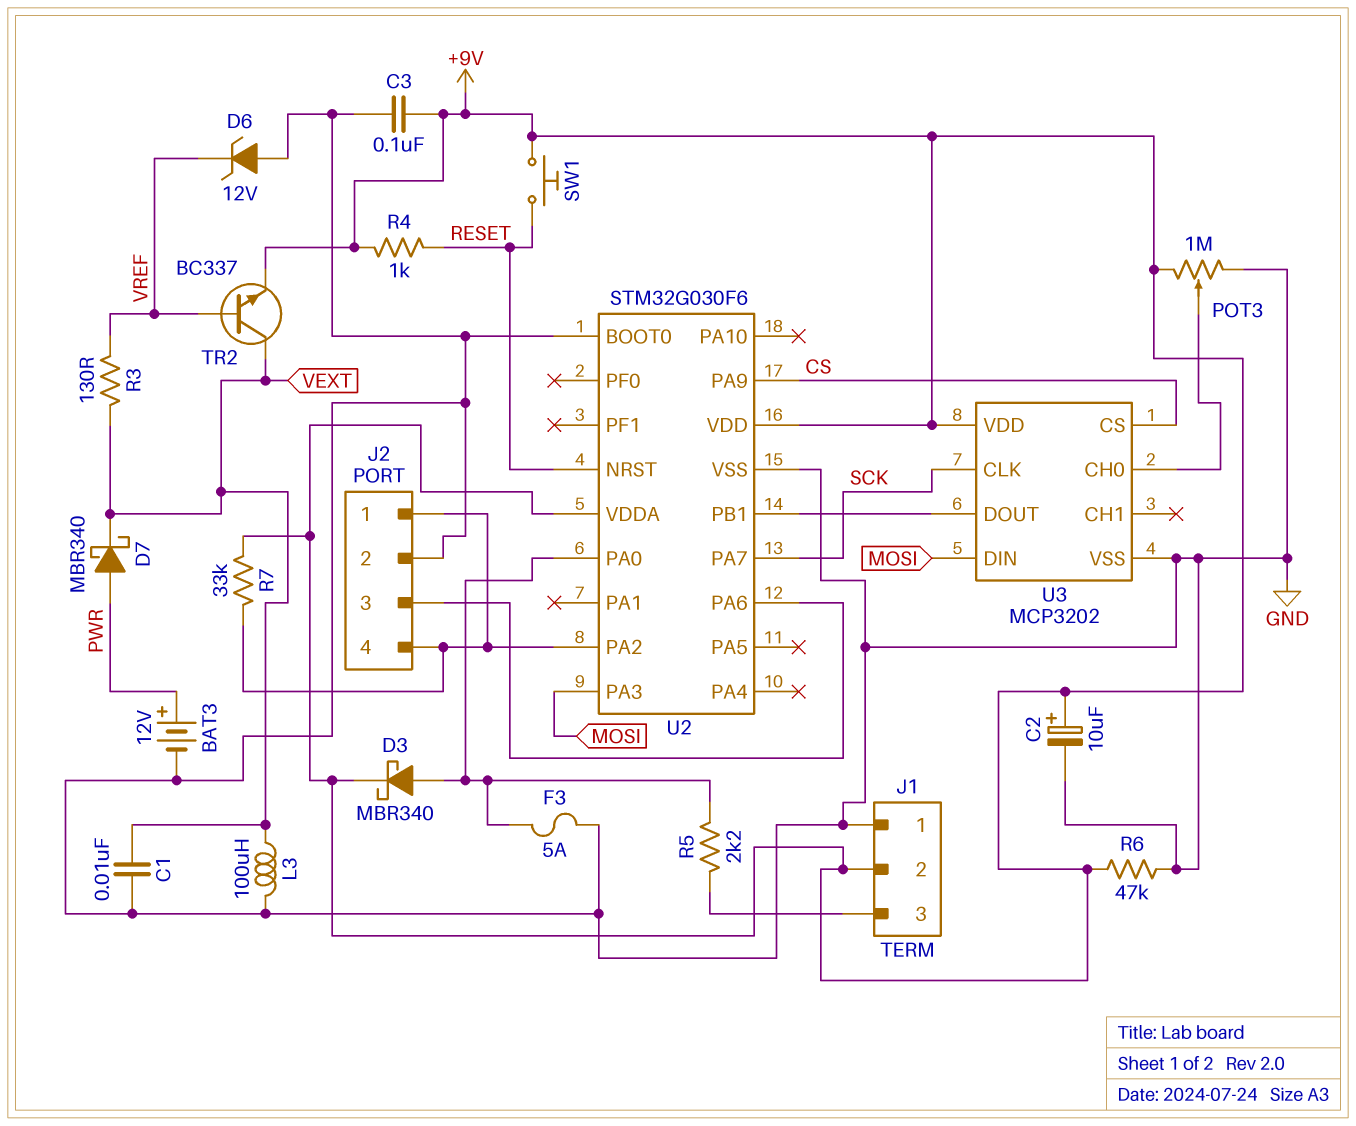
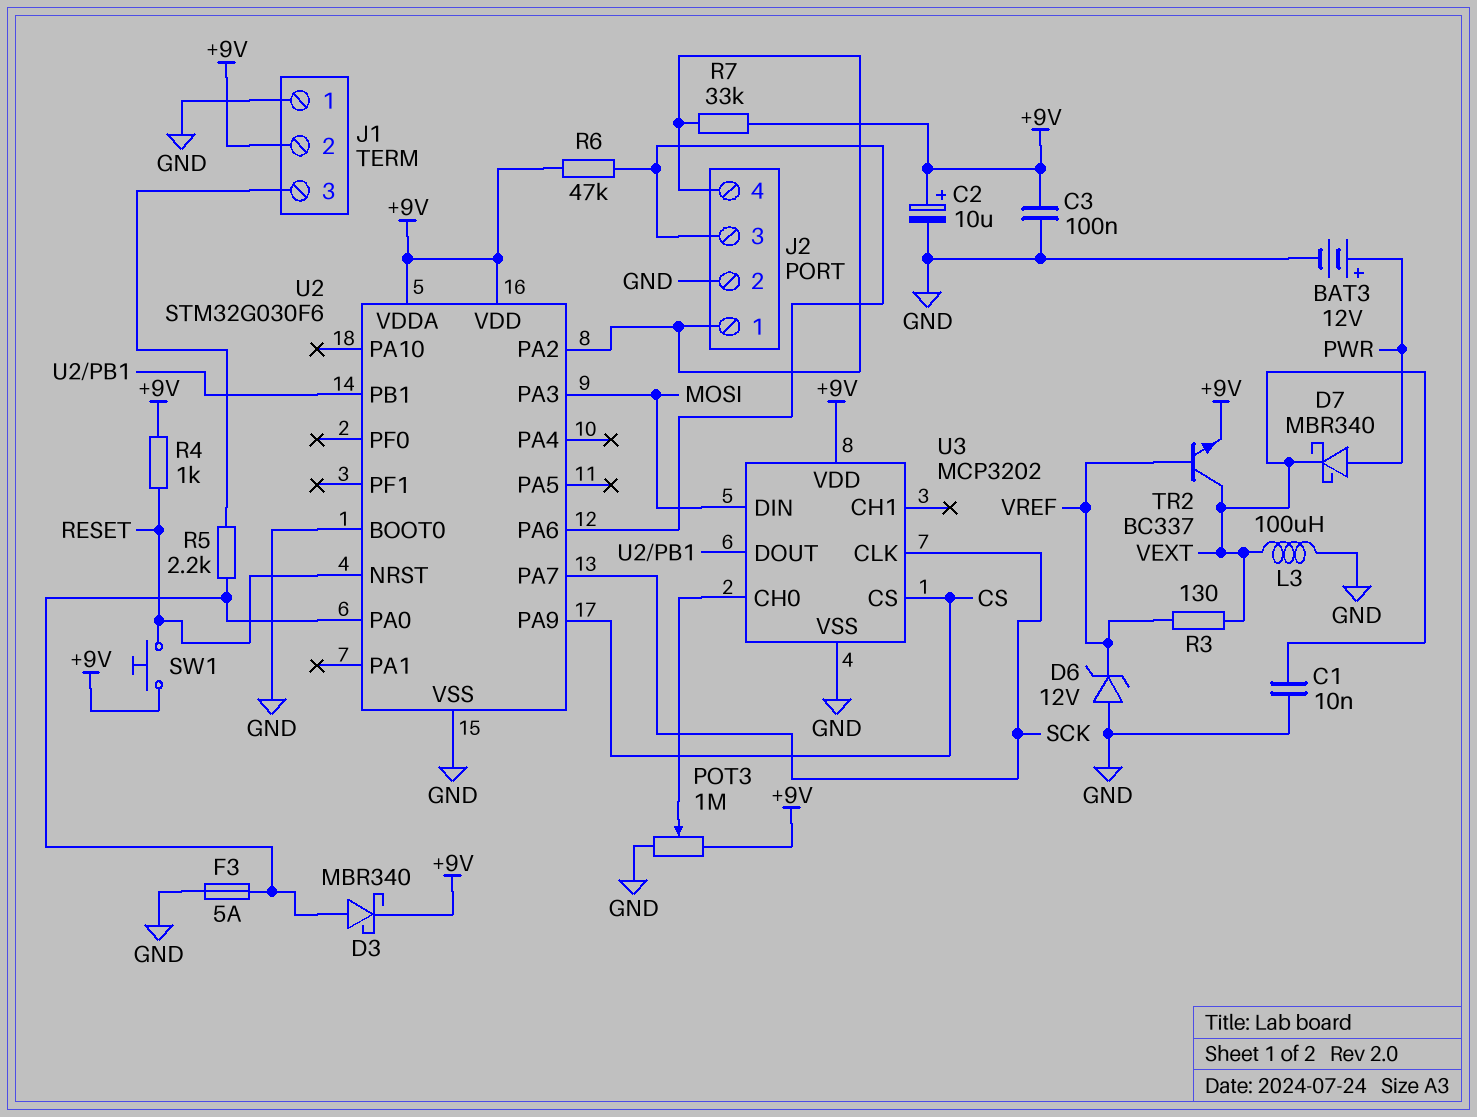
R6: 47k (+9V, GND) -> 47k (+9V, J2/3)

